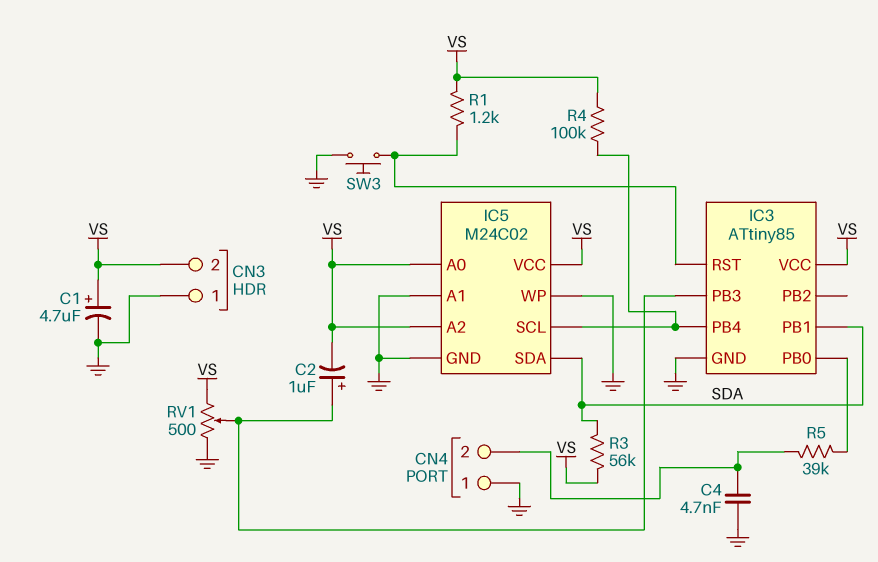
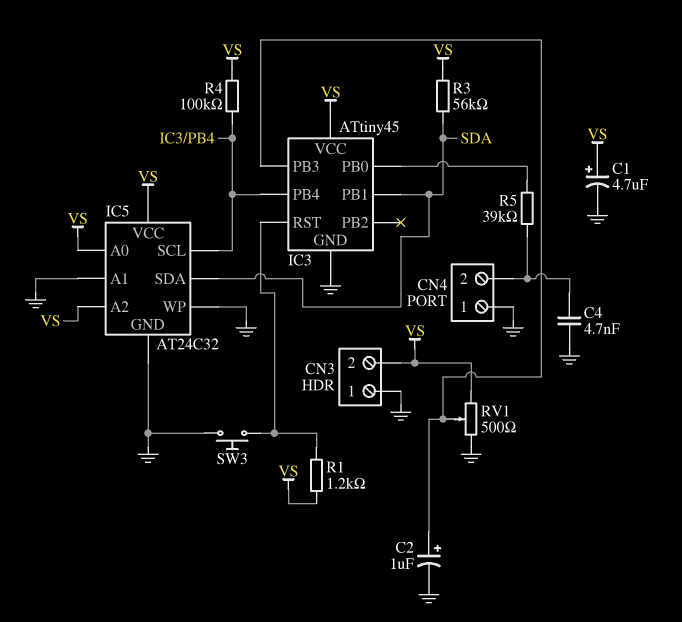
C2: 1uF (plus IC3/PB3, minus VS) -> 1uF (plus IC3/PB3, minus GND)
IC3: ATtiny85 -> ATtiny45
IC5: M24C02 -> AT24C32

